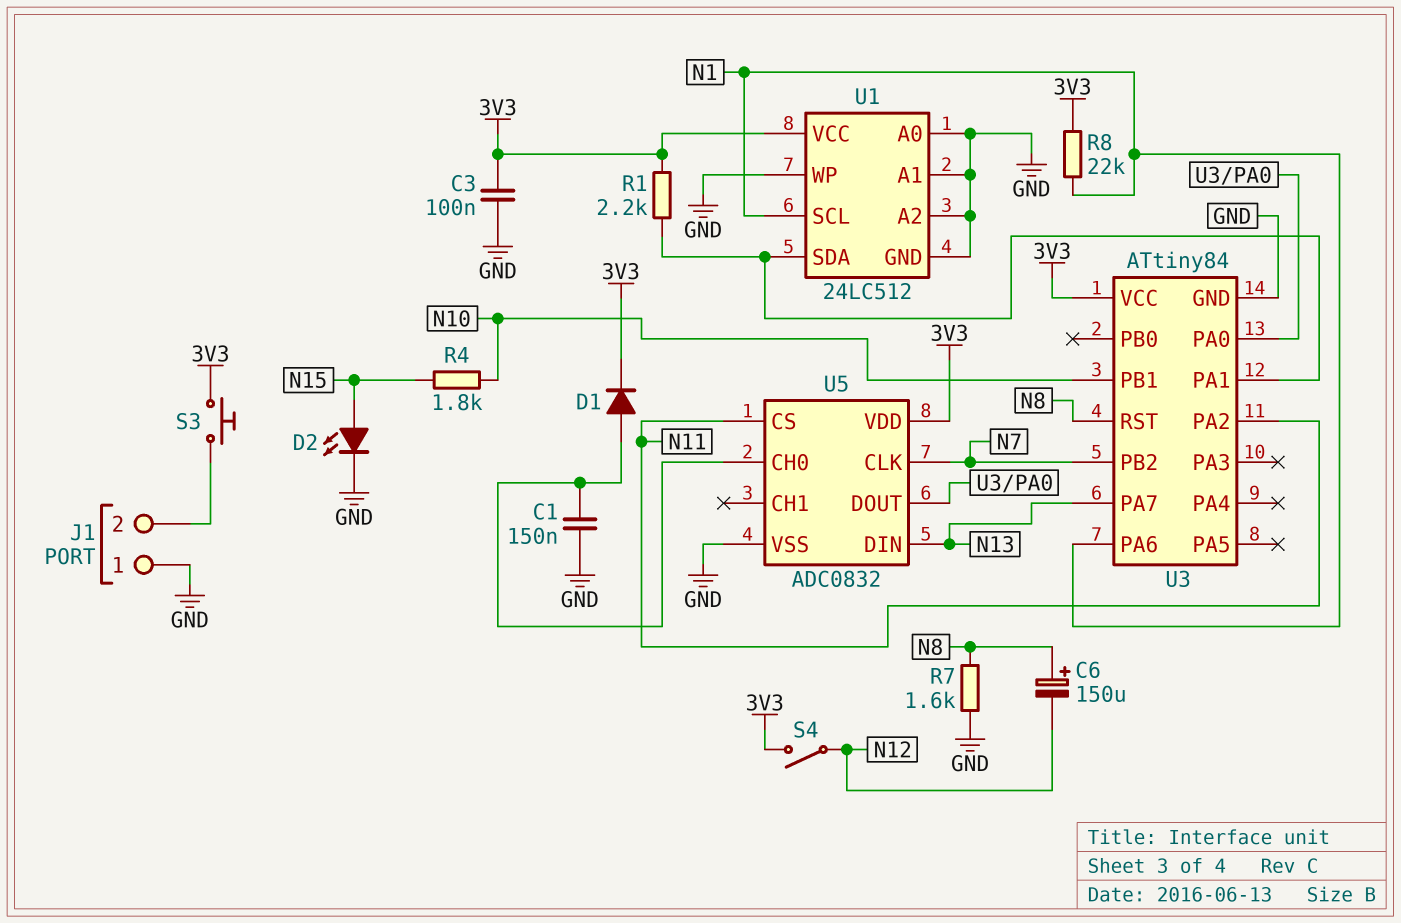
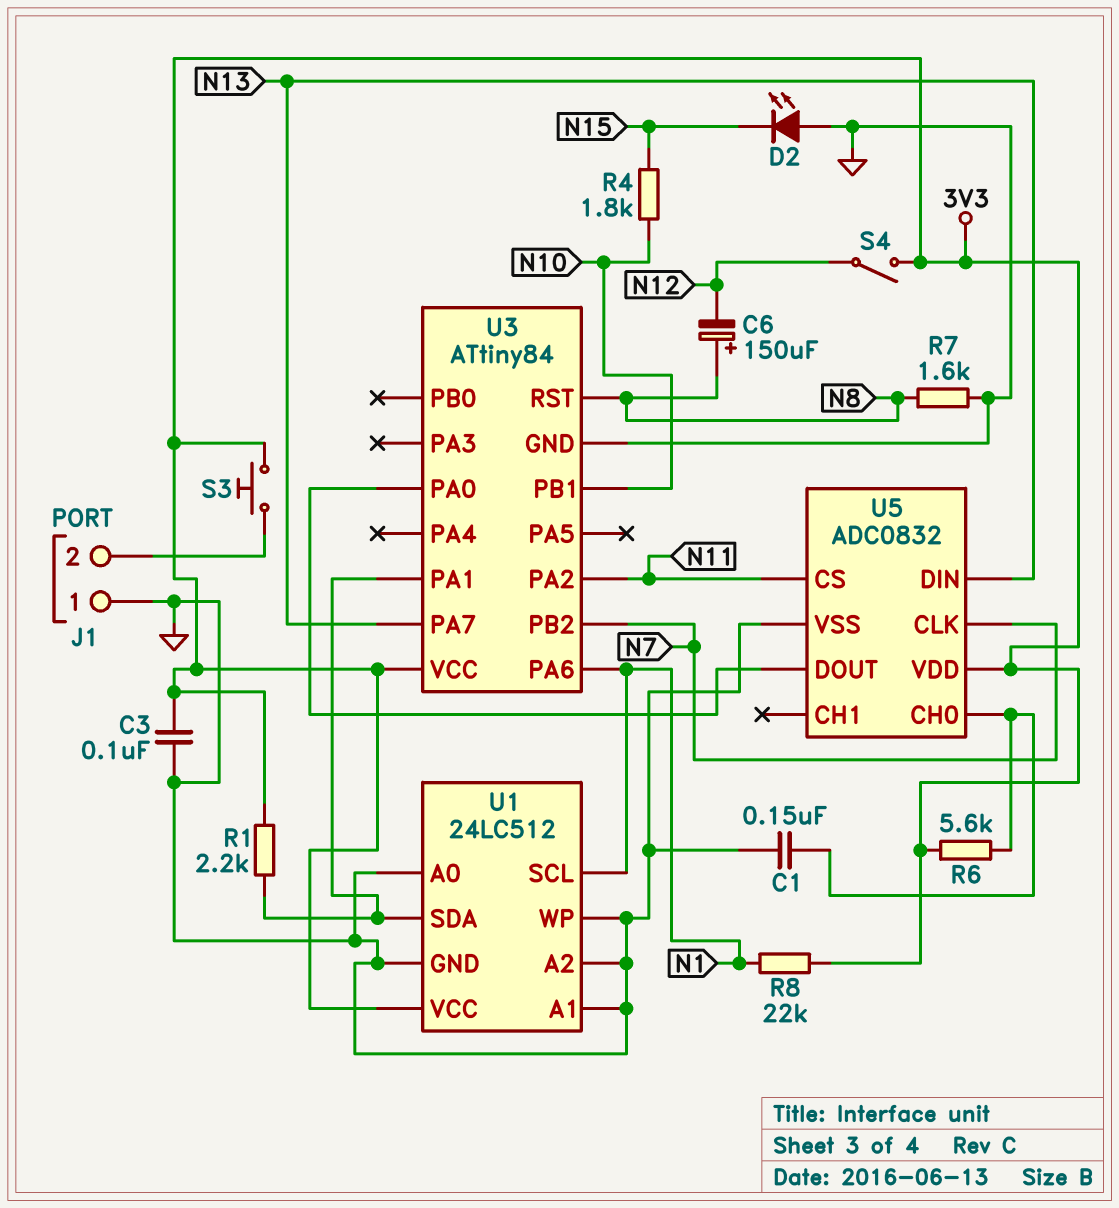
D1: diode (A U5/CH0, K 3V3) -> none
D2: LED (A N15, K GND) -> LED (A GND, K N15)
R6: none -> 5.6k (3V3, U5/CH0)

